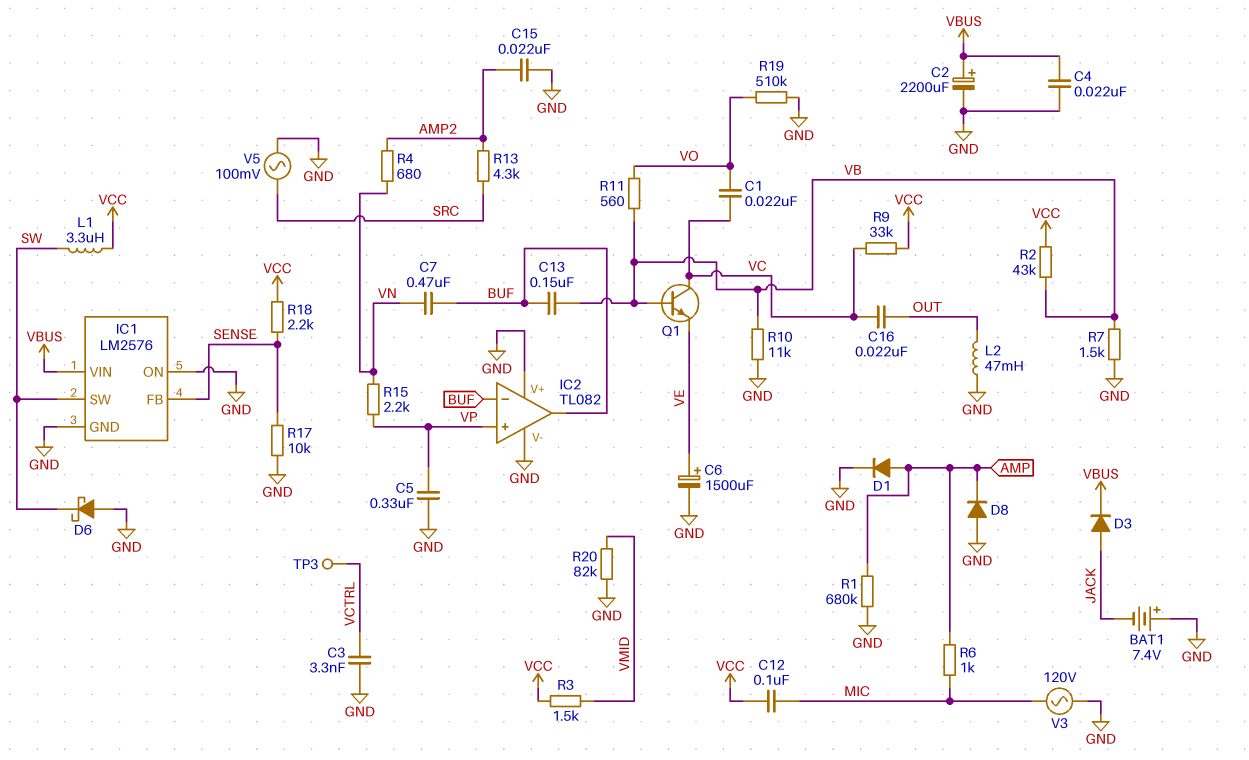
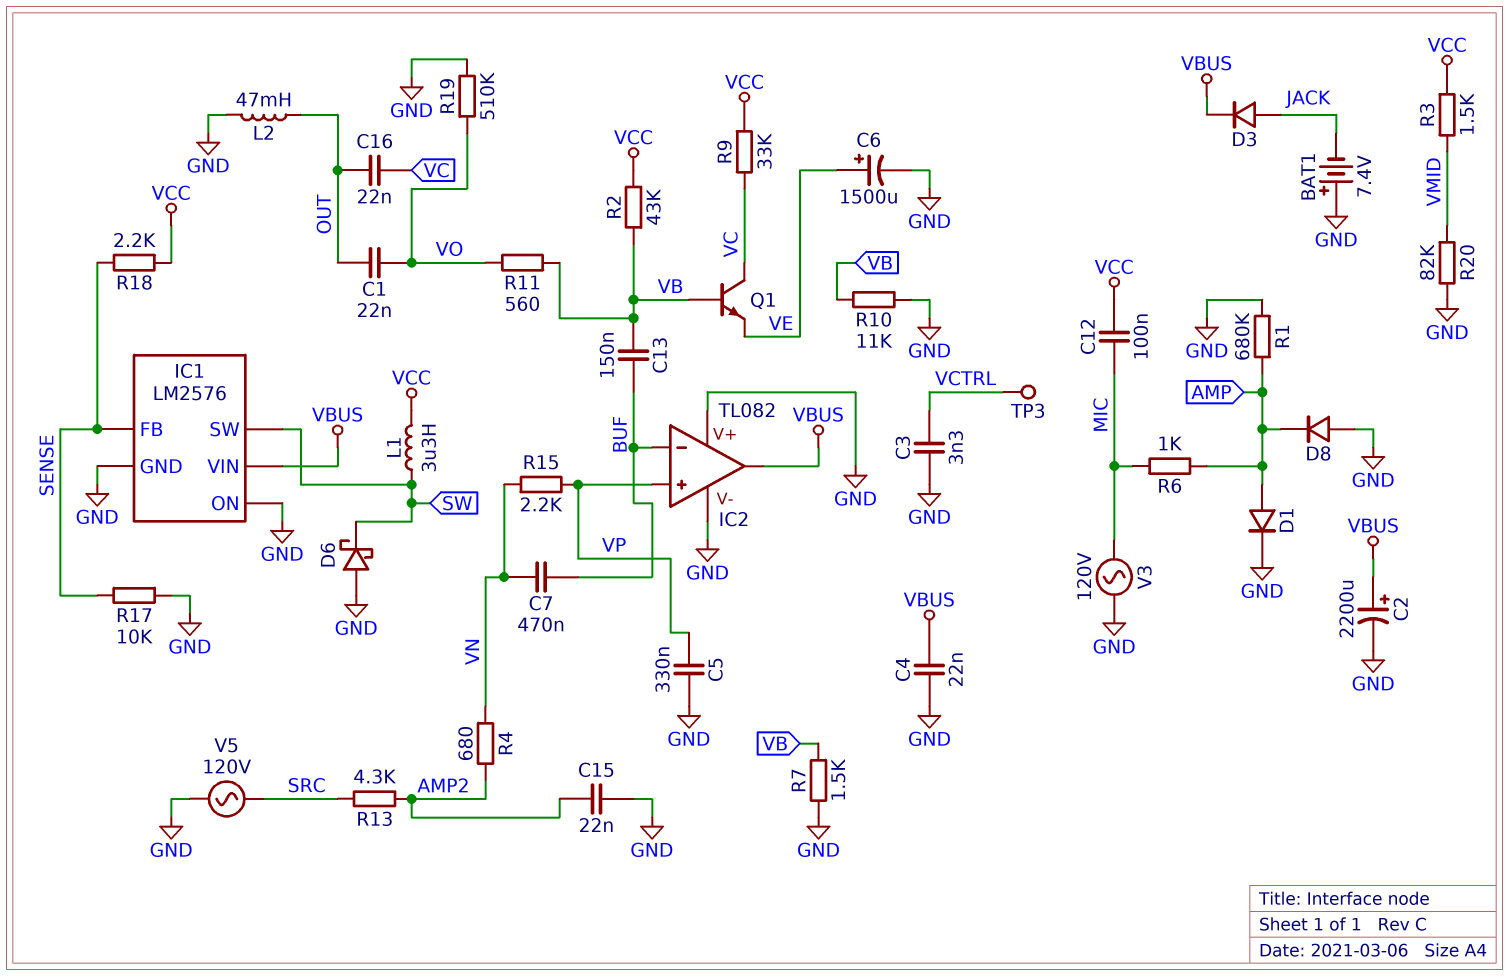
C1: 22nF (VC, VO) -> 22nF (OUT, VO)
IC2 pin out: BUF -> VBUS
V5: AC 100mV (GND, SRC) -> AC 120V (GND, SRC)

